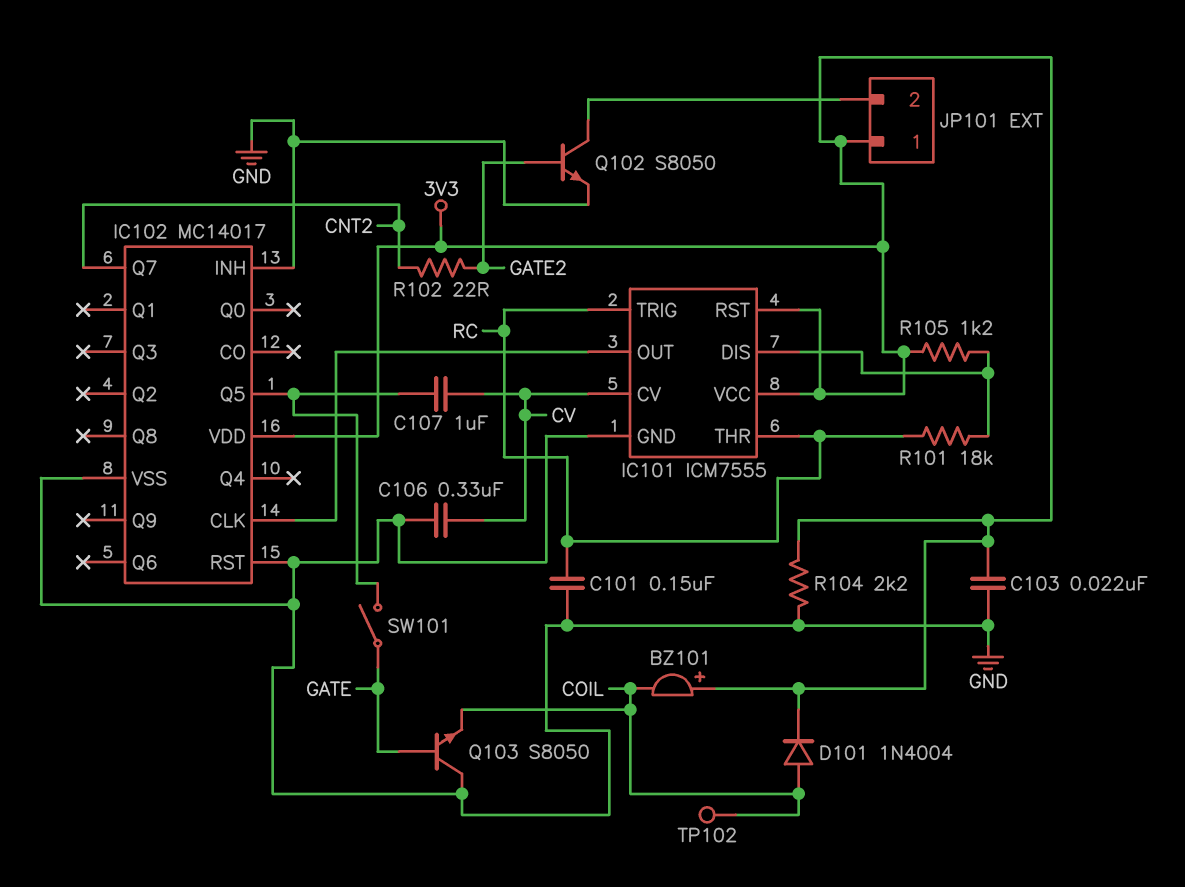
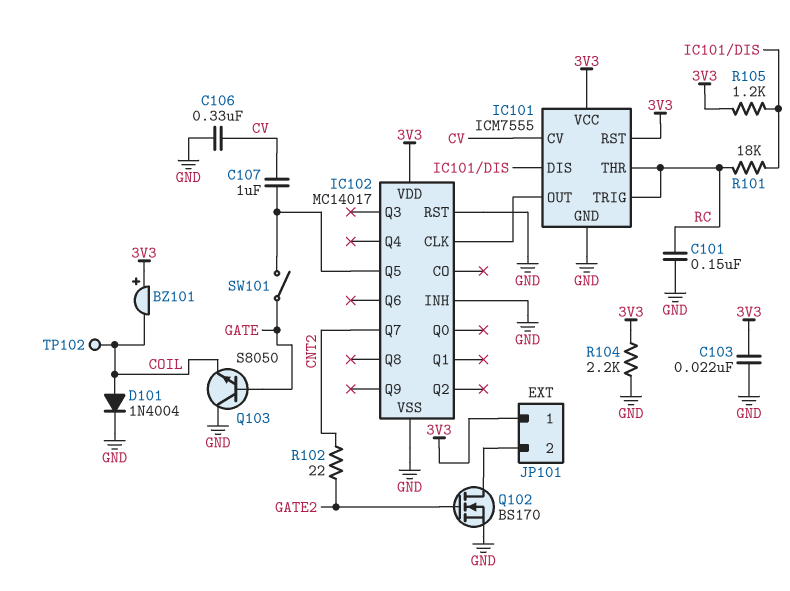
D101: diode 1N4004 (A COIL, K 3V3) -> diode 1N4004 (A COIL, K GND)
Q102: NPN S8050 (B GATE2, C JP101/2, E GND) -> NMOS BS170 (G GATE2, D JP101/2, S GND)

